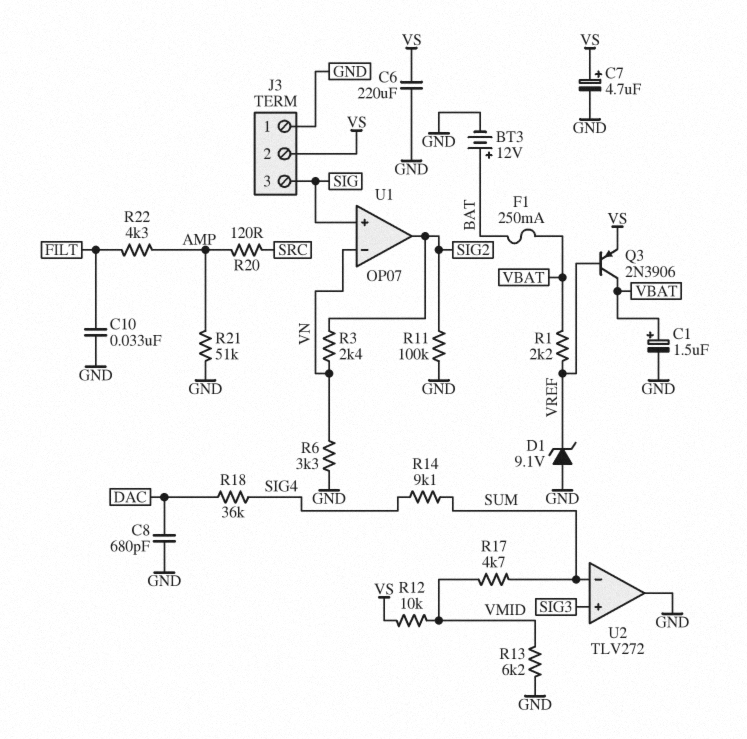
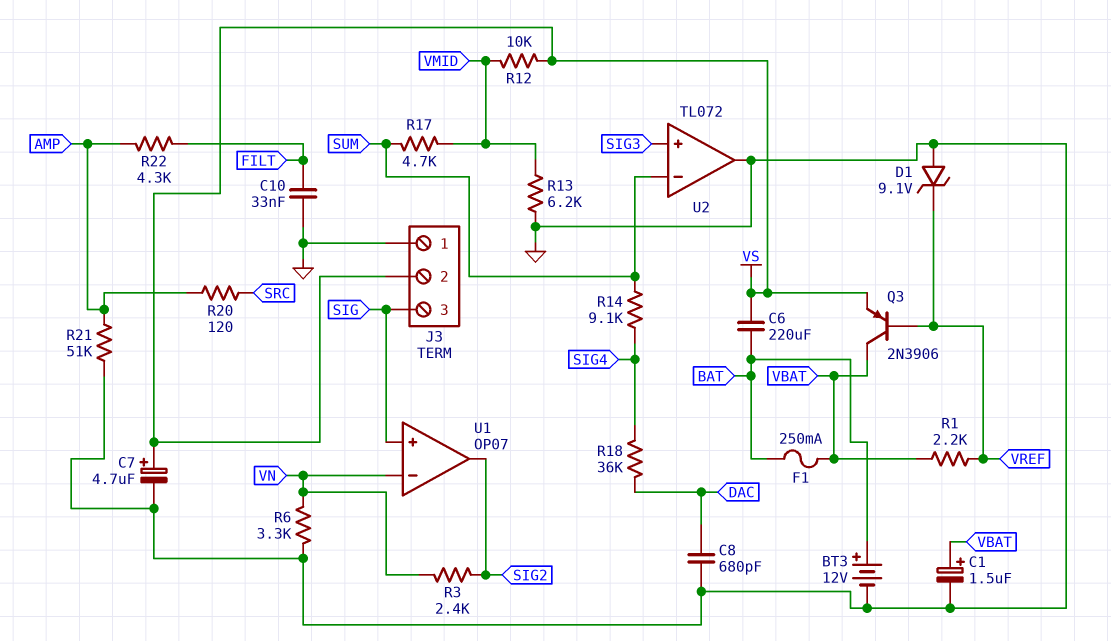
C6: 220uF (GND, VS) -> 220uF (BAT, VS)
R11: 100k (GND, SIG2) -> none
U2: TLV272 -> TL072

